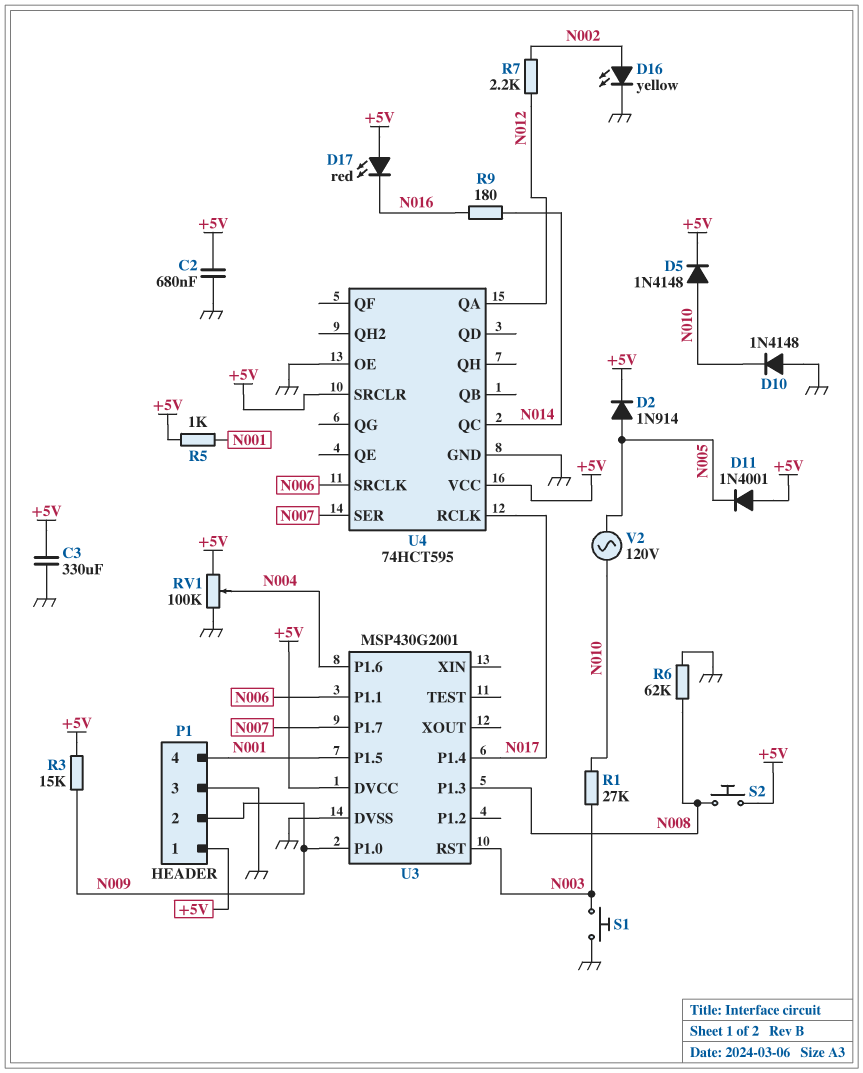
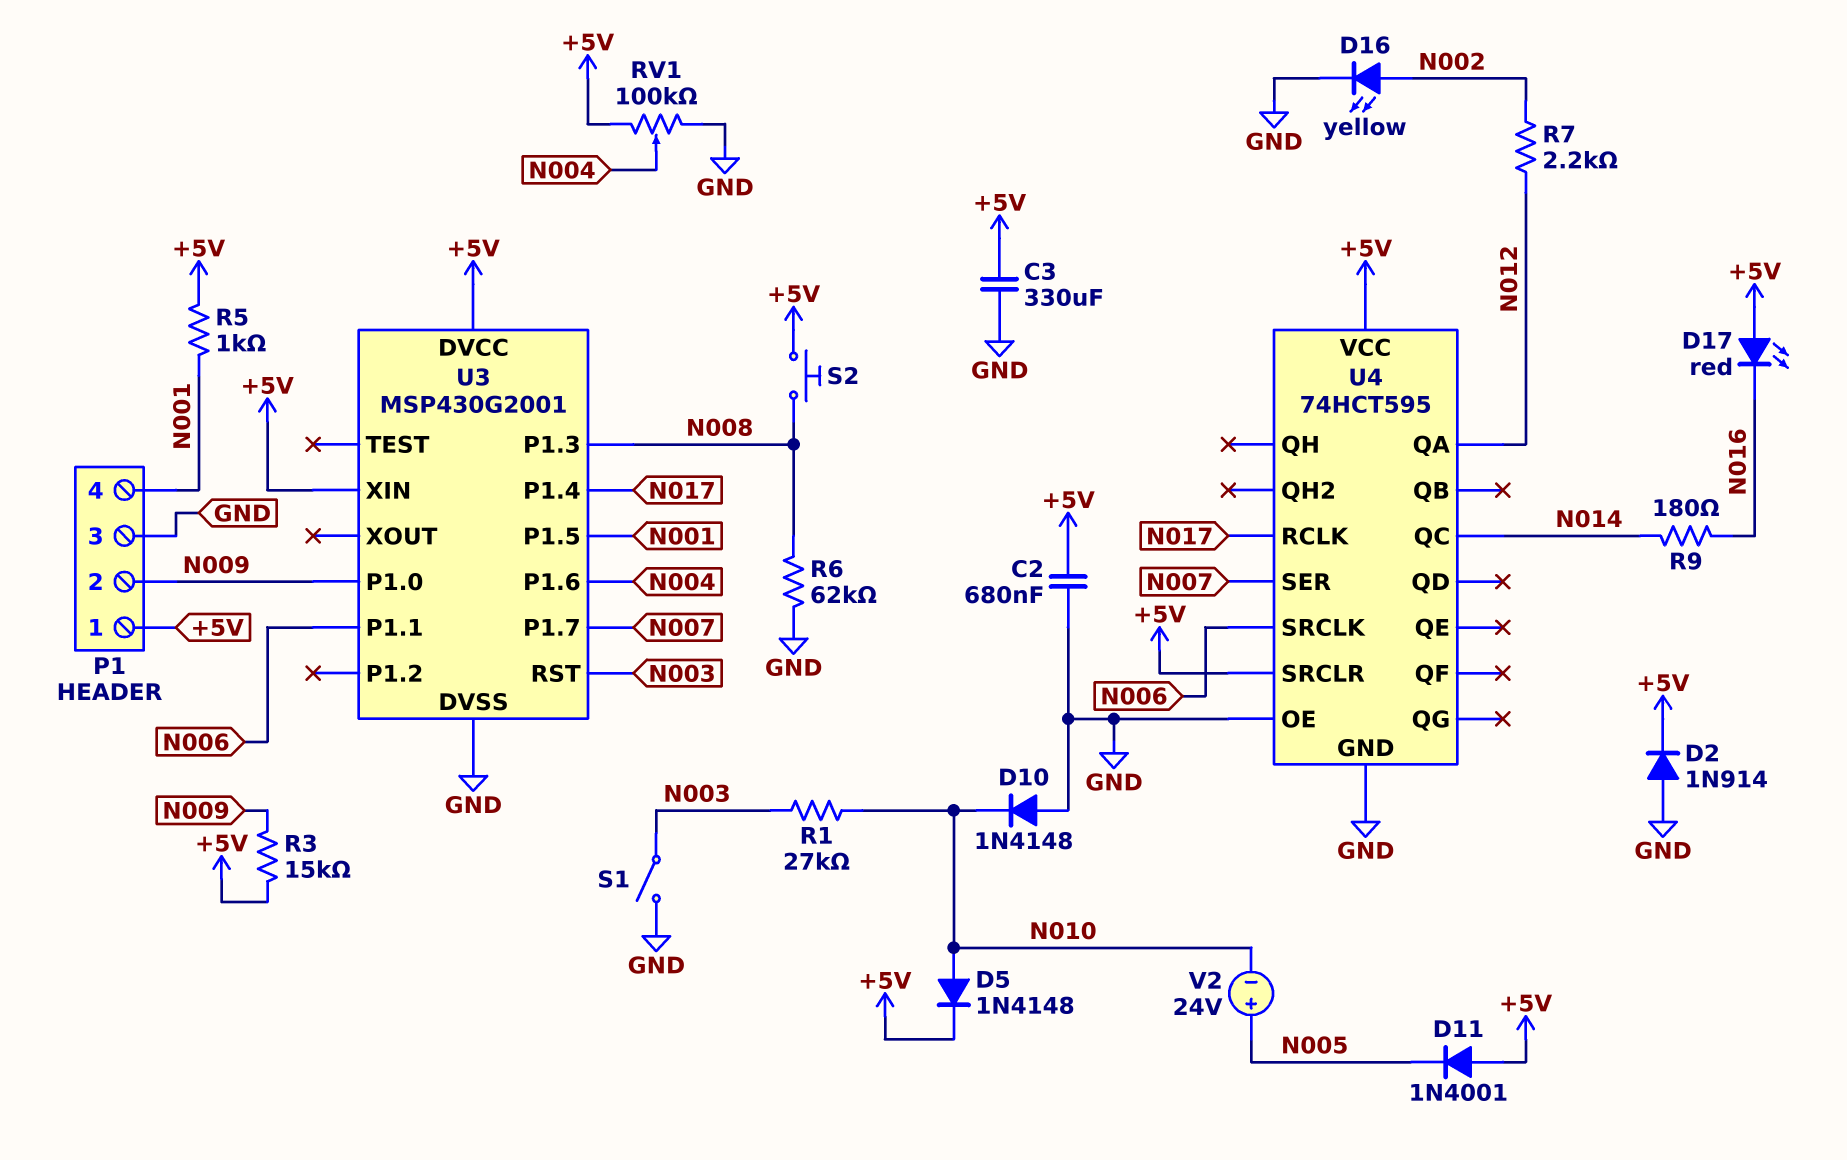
D2: diode 1N914 (A N005, K +5V) -> diode 1N914 (A GND, K +5V)
S1: button (GND, N003) -> switch (GND, N003)
U3 pin XIN: none -> +5V
V2: AC 120V (N005, N010) -> 24V (plus N005, minus N010)

